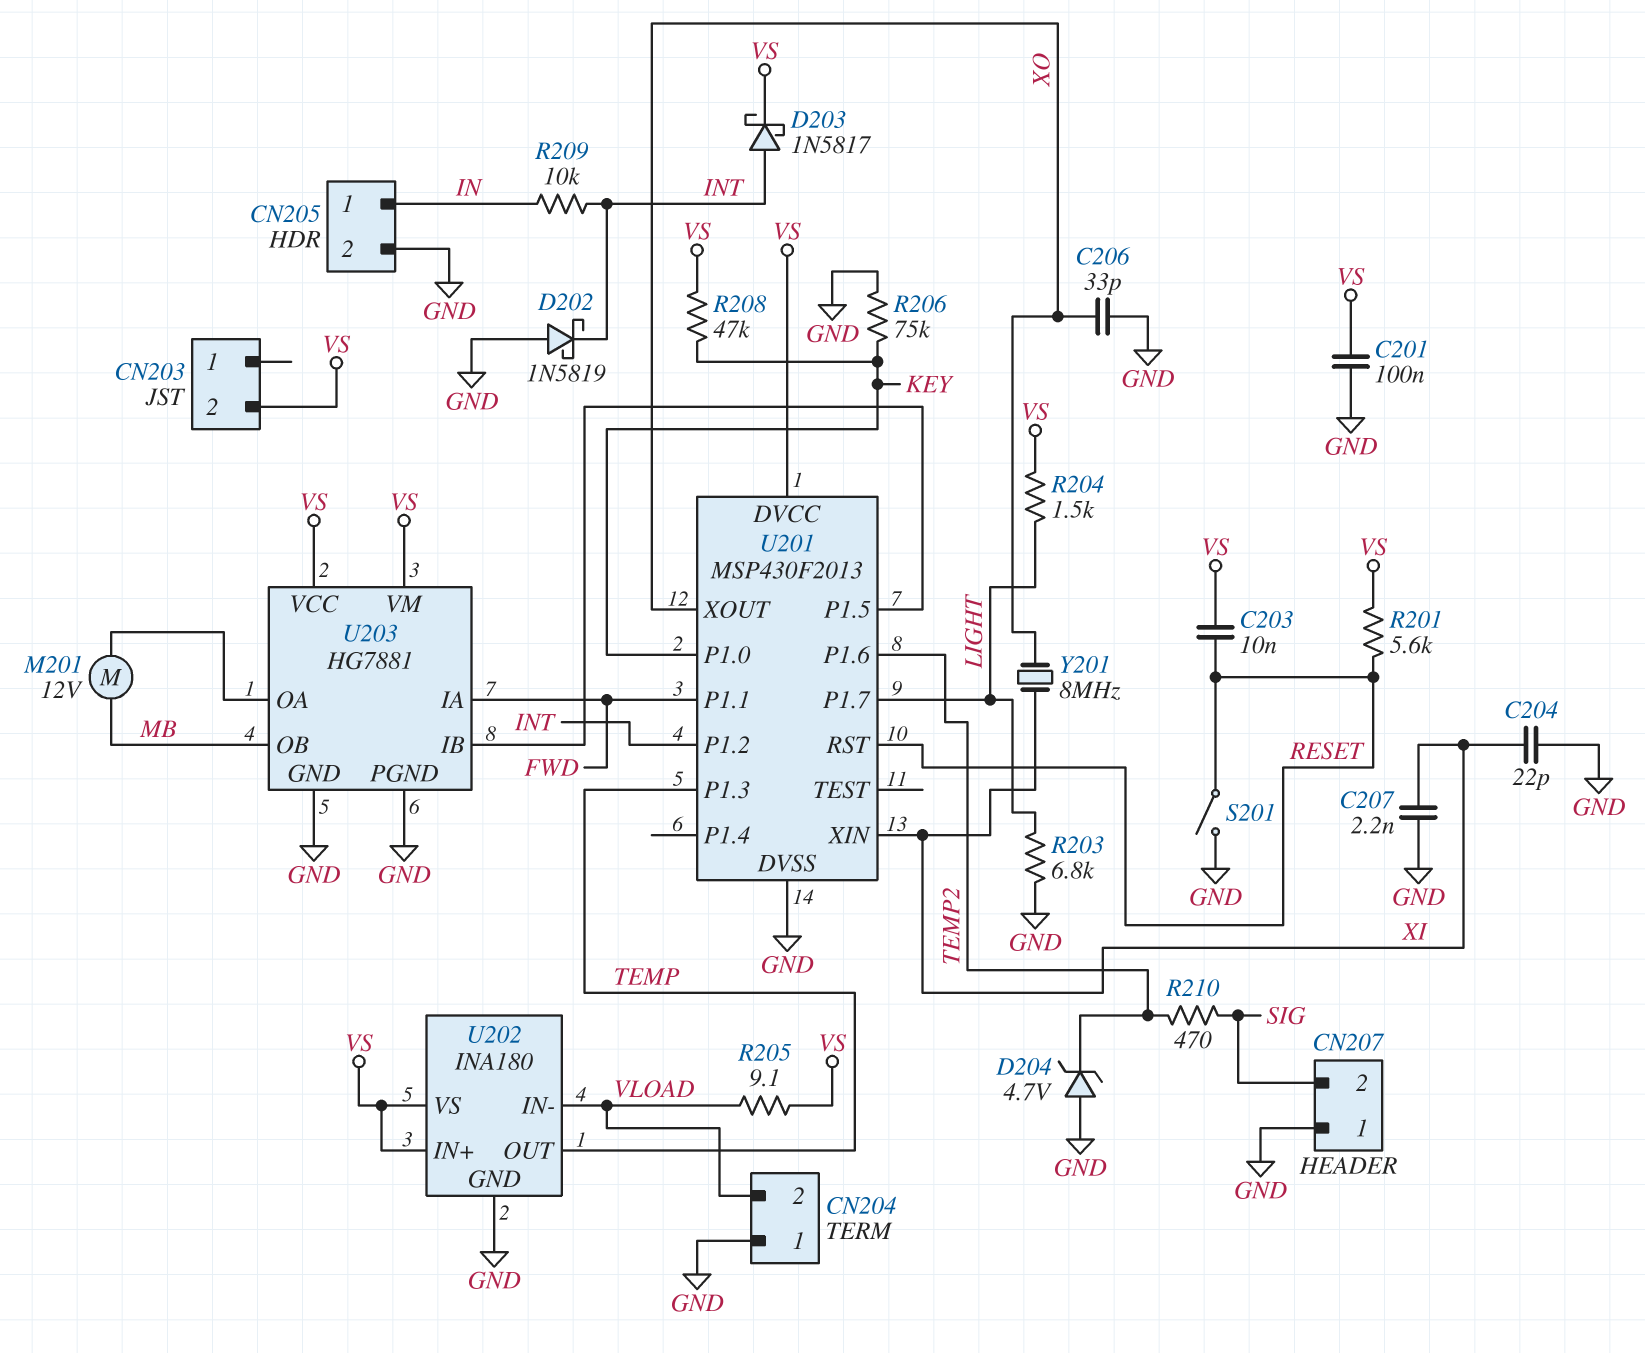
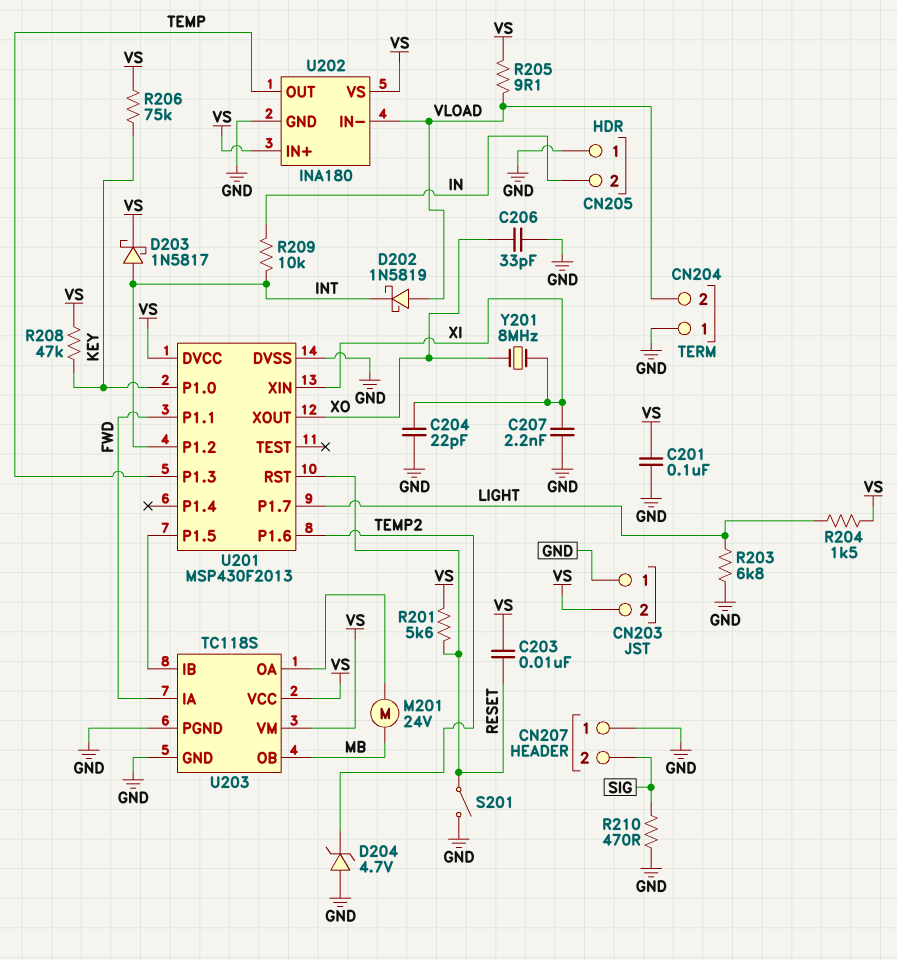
CN203 pin 1: none -> GND
CN205 pin 1: IN -> GND
CN205 pin 2: GND -> IN
D202: schottky 1N5819 (A GND, K INT) -> schottky 1N5819 (A VLOAD, K INT)
M201: motor 12V (MB, U203/OA) -> motor 24V (MB, U203/OA)
R206: 75k (GND, KEY) -> 75k (KEY, VS)
R210: 470 (SIG, TEMP2) -> 470 (GND, SIG)
U203: HG7881 -> TC118S

